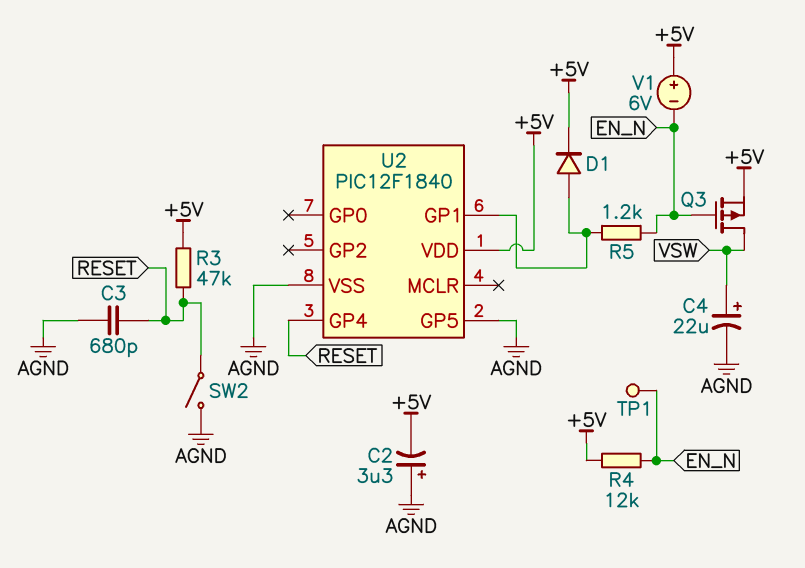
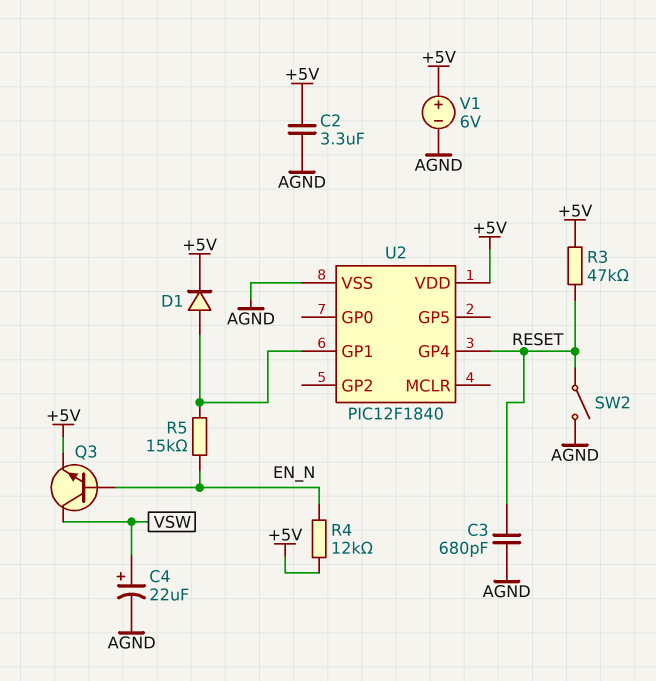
C2: 3.3uF (plus AGND, minus +5V) -> 3.3uF (+5V, AGND)
Q3: PMOS (G EN_N, D VSW, S +5V) -> NPN (B EN_N, C VSW, E +5V)
R5: 1.2k (EN_N, U2/GP1) -> 15k (EN_N, U2/GP1)
TP1: test point (EN_N) -> none
U2 pin GP5: AGND -> none
V1: 6V (plus +5V, minus EN_N) -> 6V (plus +5V, minus AGND)

